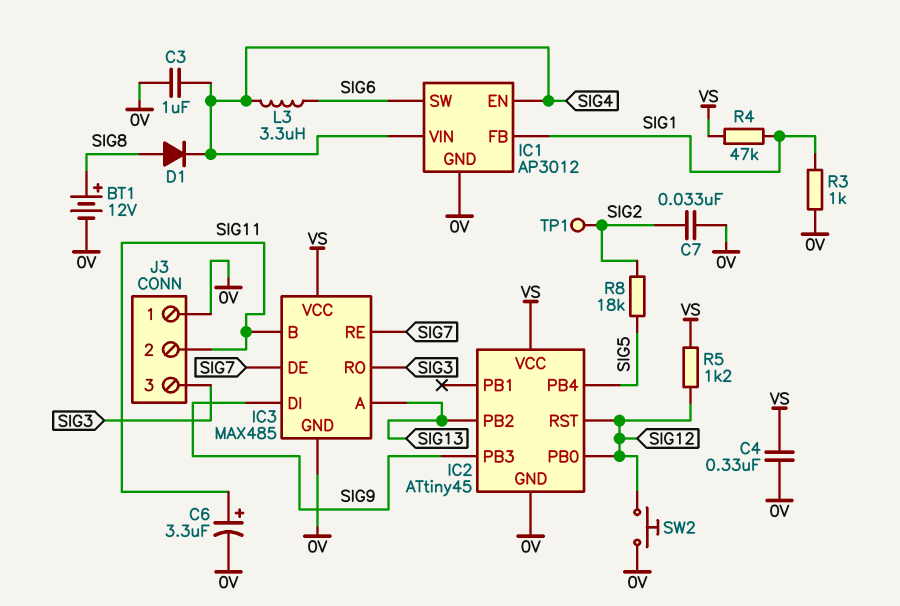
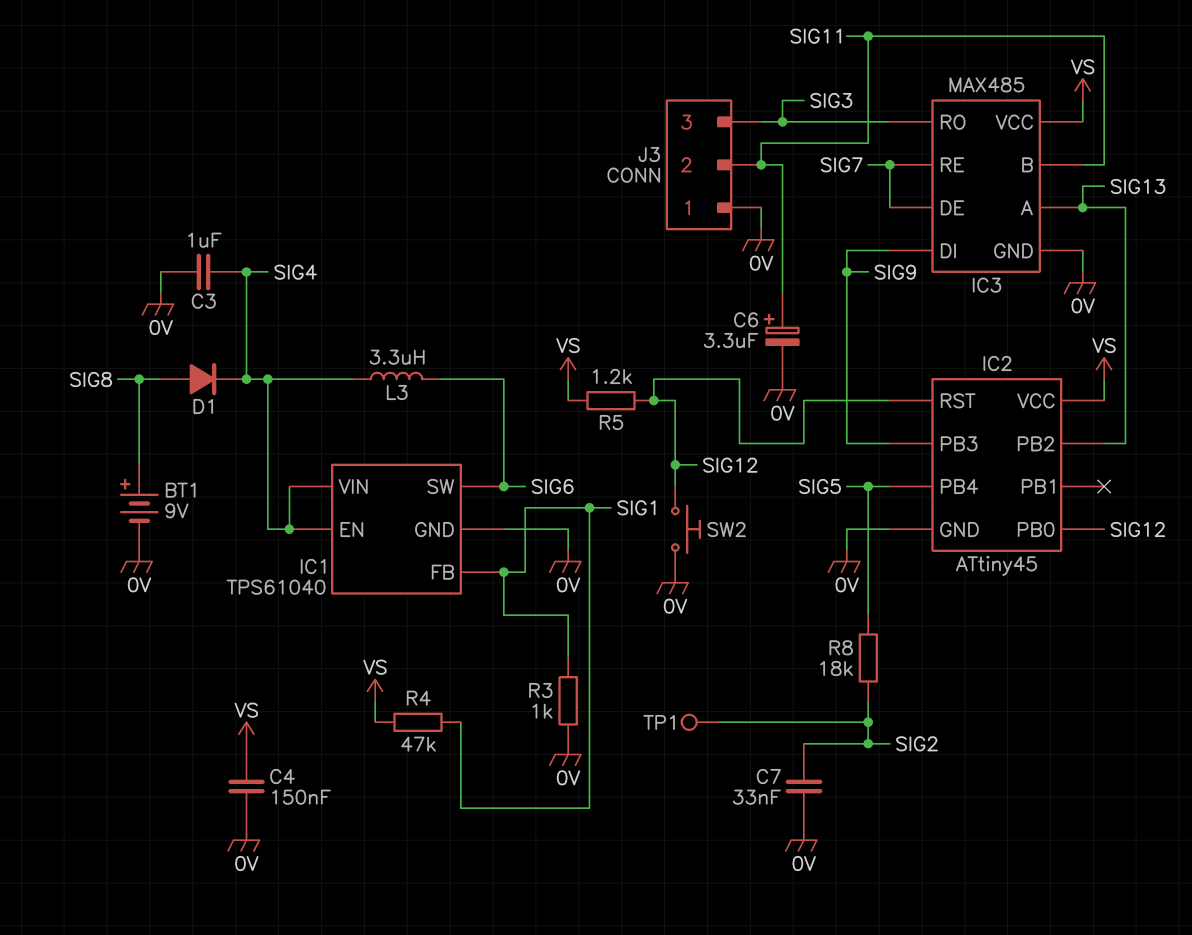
BT1: 12V (plus SIG8, minus 0V) -> 9V (plus SIG8, minus 0V)
C4: 330nF (0V, VS) -> 150nF (0V, VS)
IC1: AP3012 -> TPS61040

